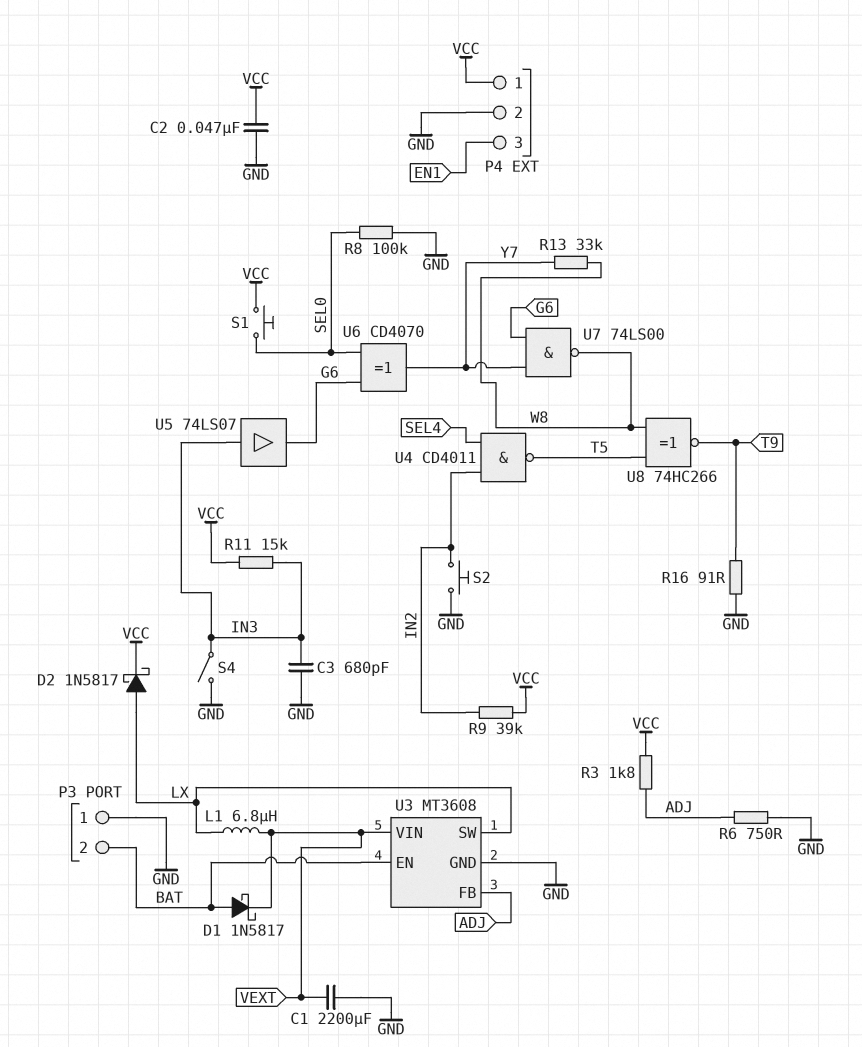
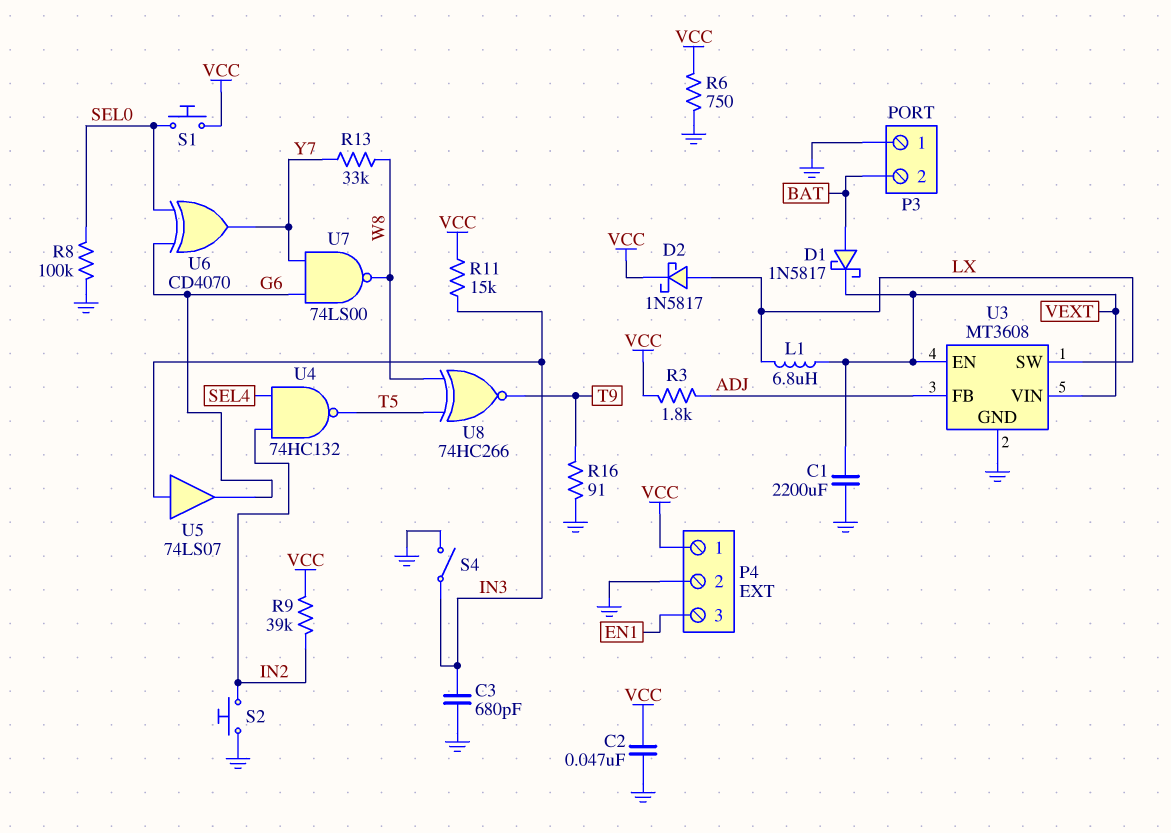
R6: 750 (ADJ, GND) -> 750 (GND, VCC)
U3 pin EN: BAT -> VEXT
U4: NAND CD4011 (in IN2, in SEL4, out T5) -> NAND 74HC132 (in IN2, in SEL4, out T5)

